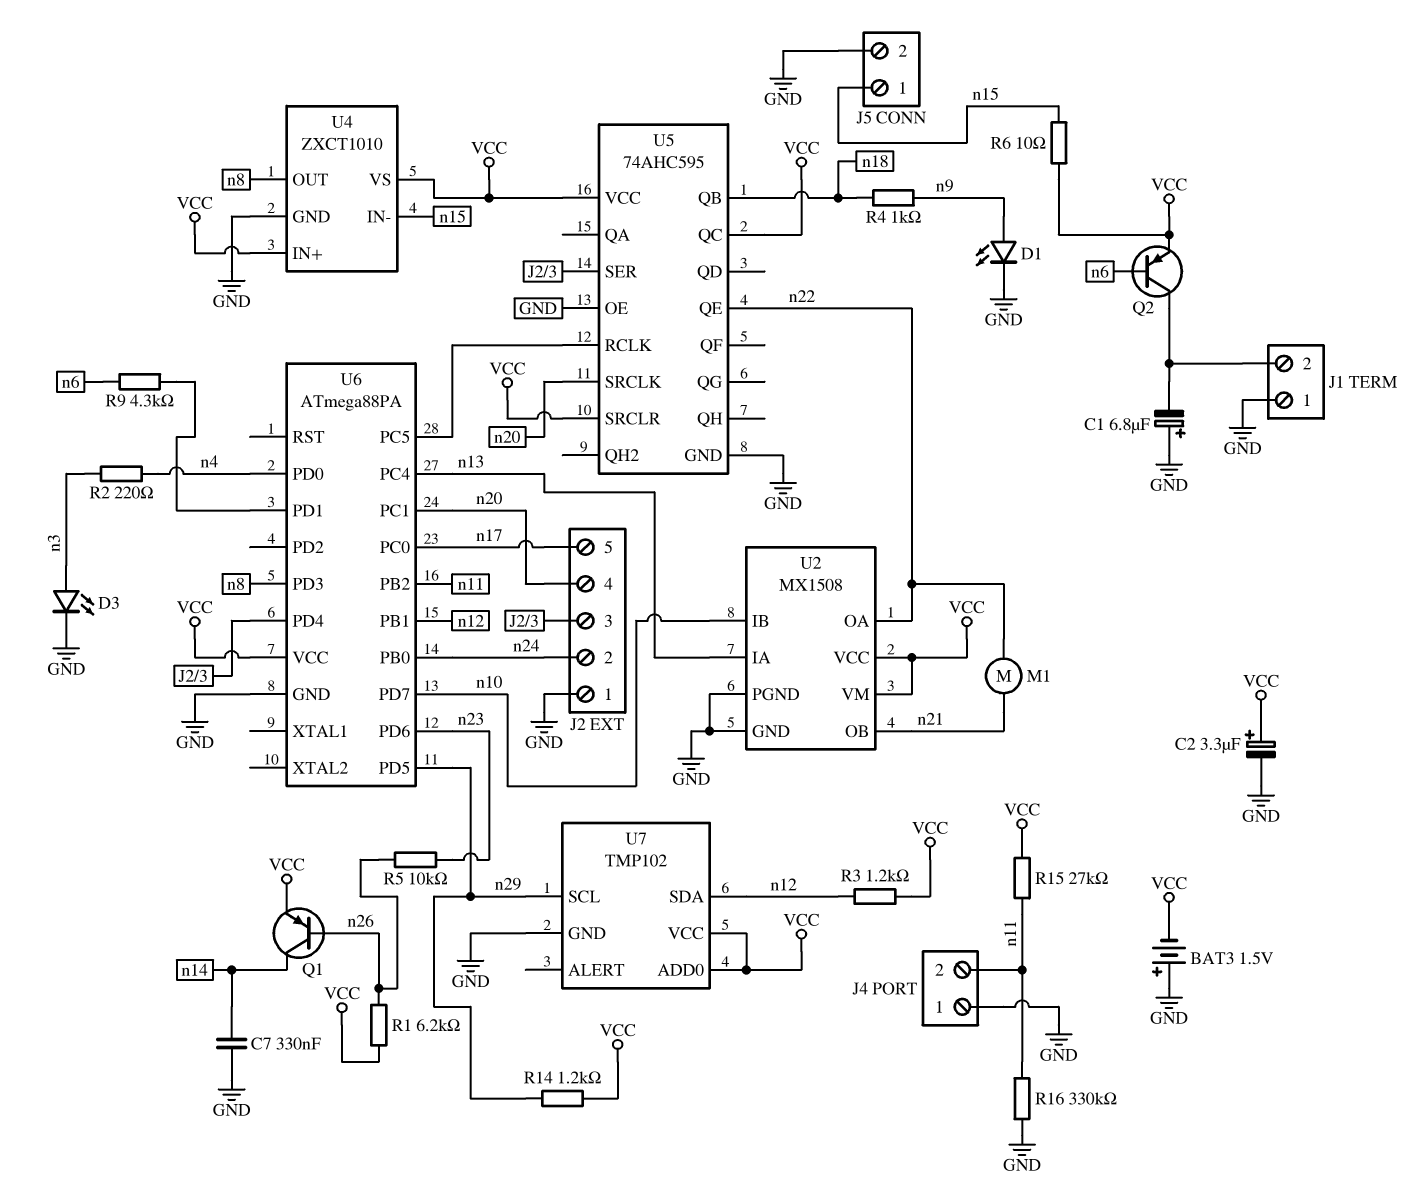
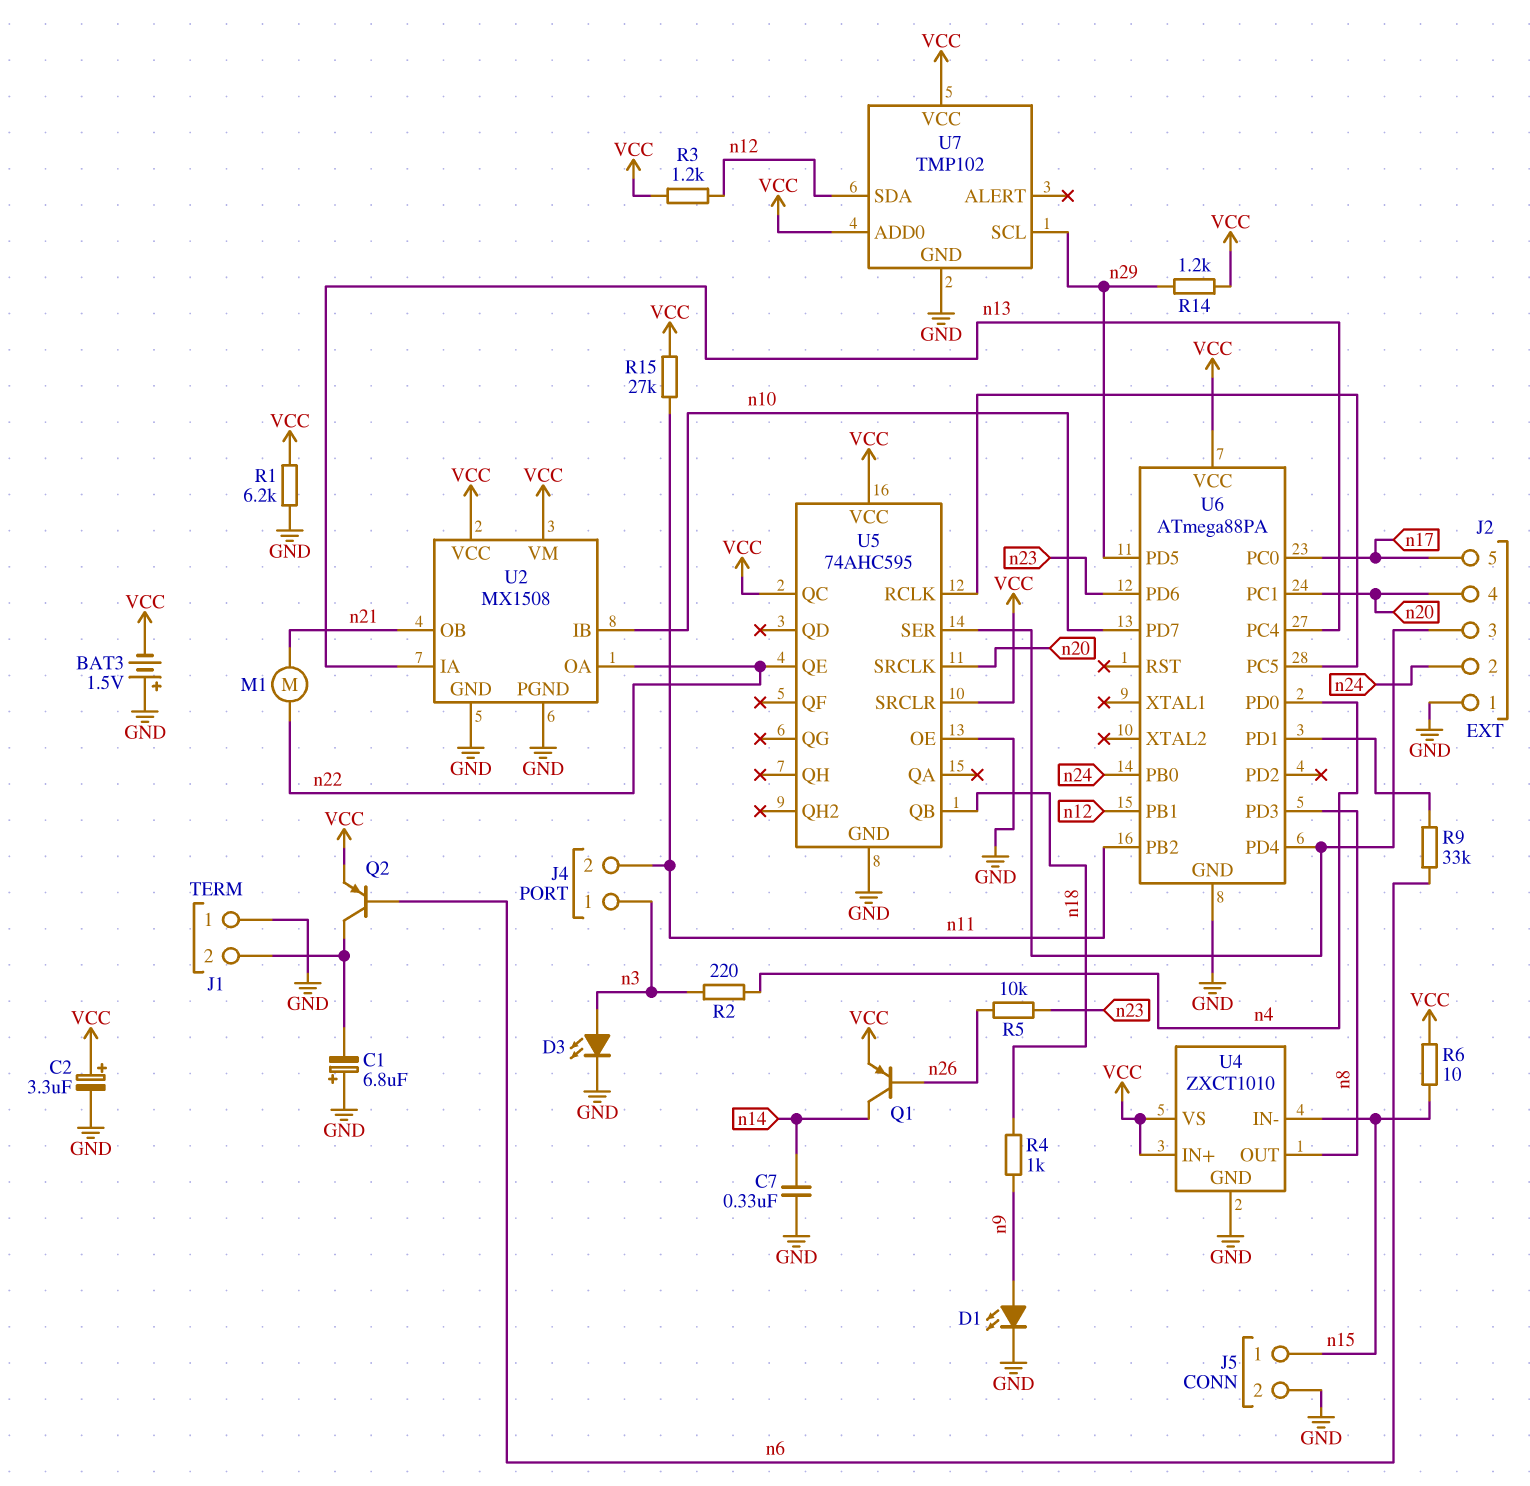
J4 pin 1: GND -> n3
R1: 6.2k (VCC, n26) -> 6.2k (GND, VCC)
R9: 4.3k (U6/PD1, n6) -> 33k (U6/PD1, n6)
R16: 330k (GND, n11) -> none

